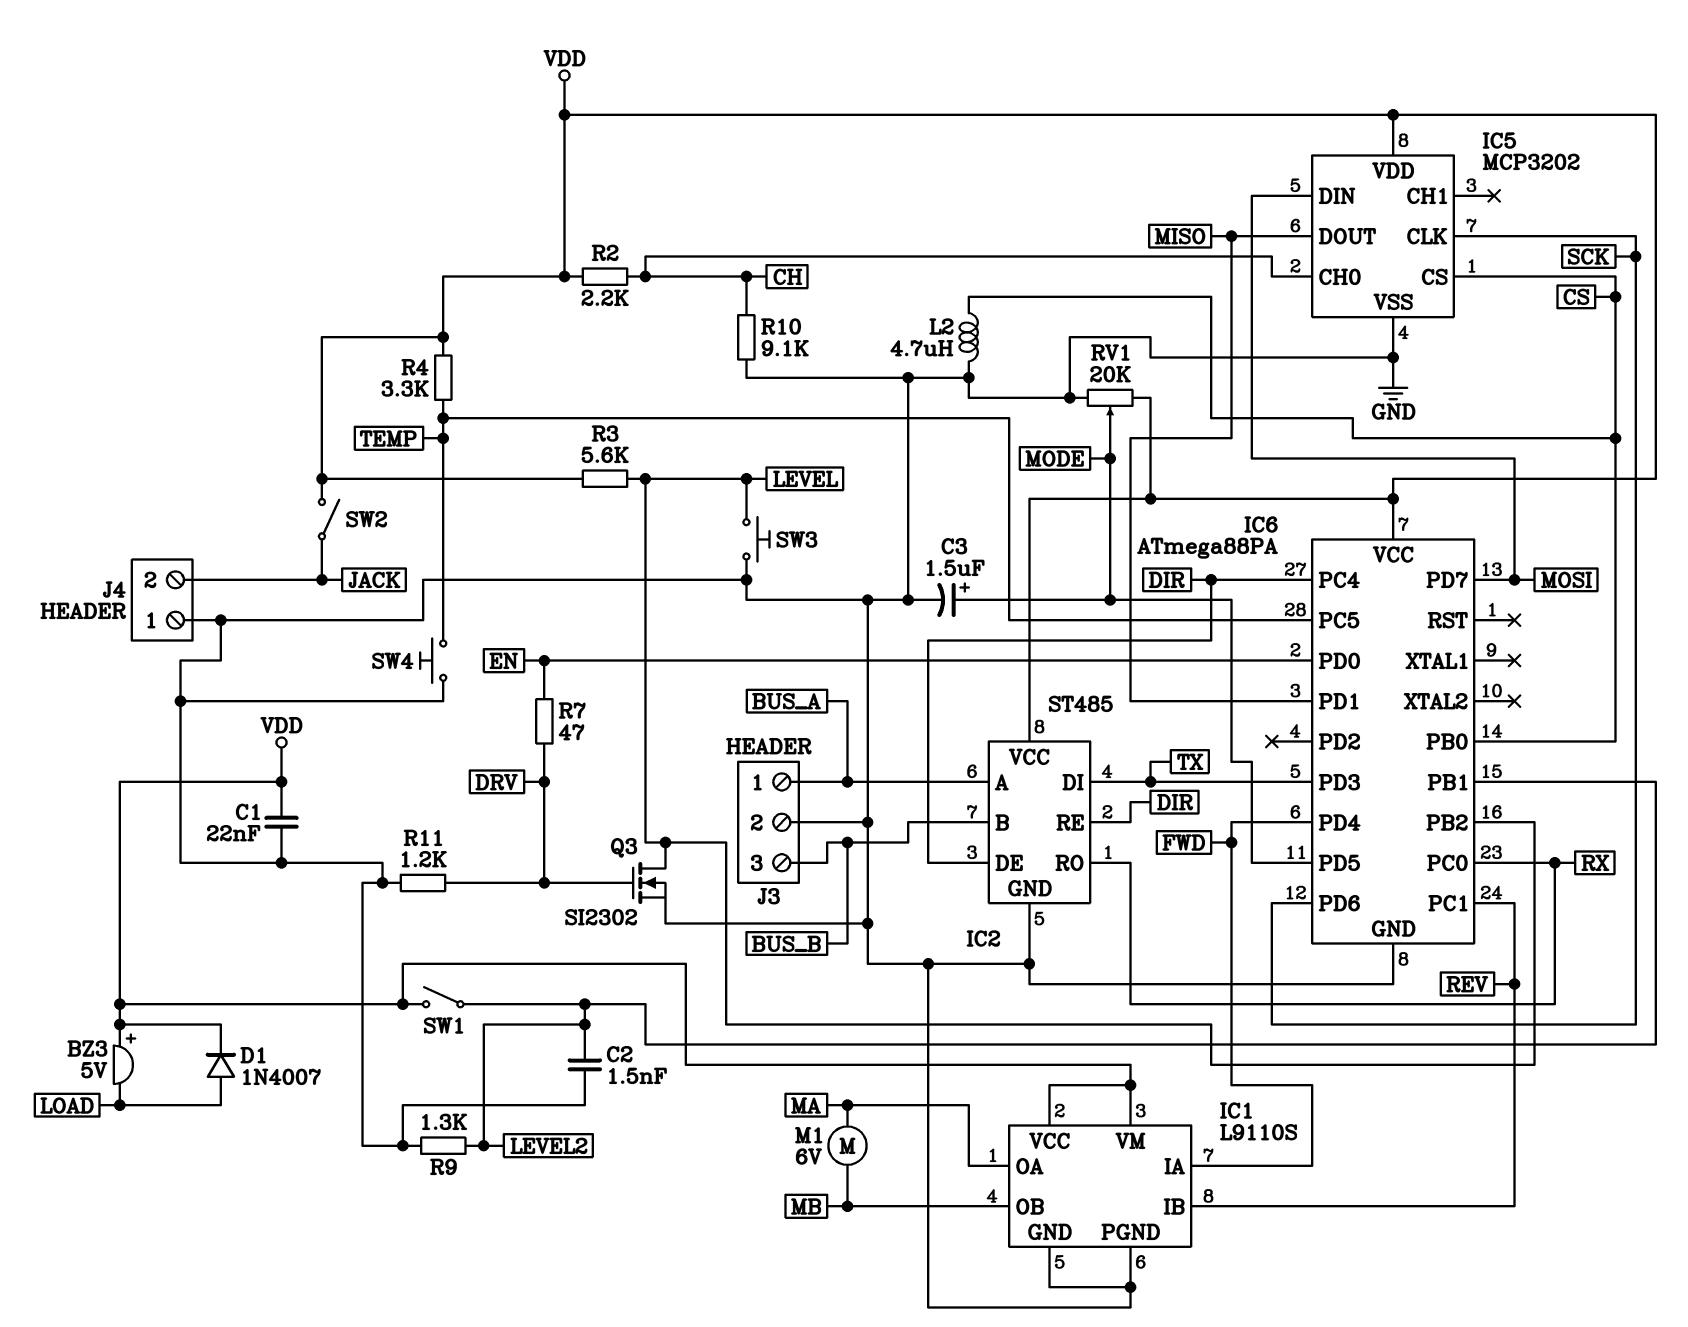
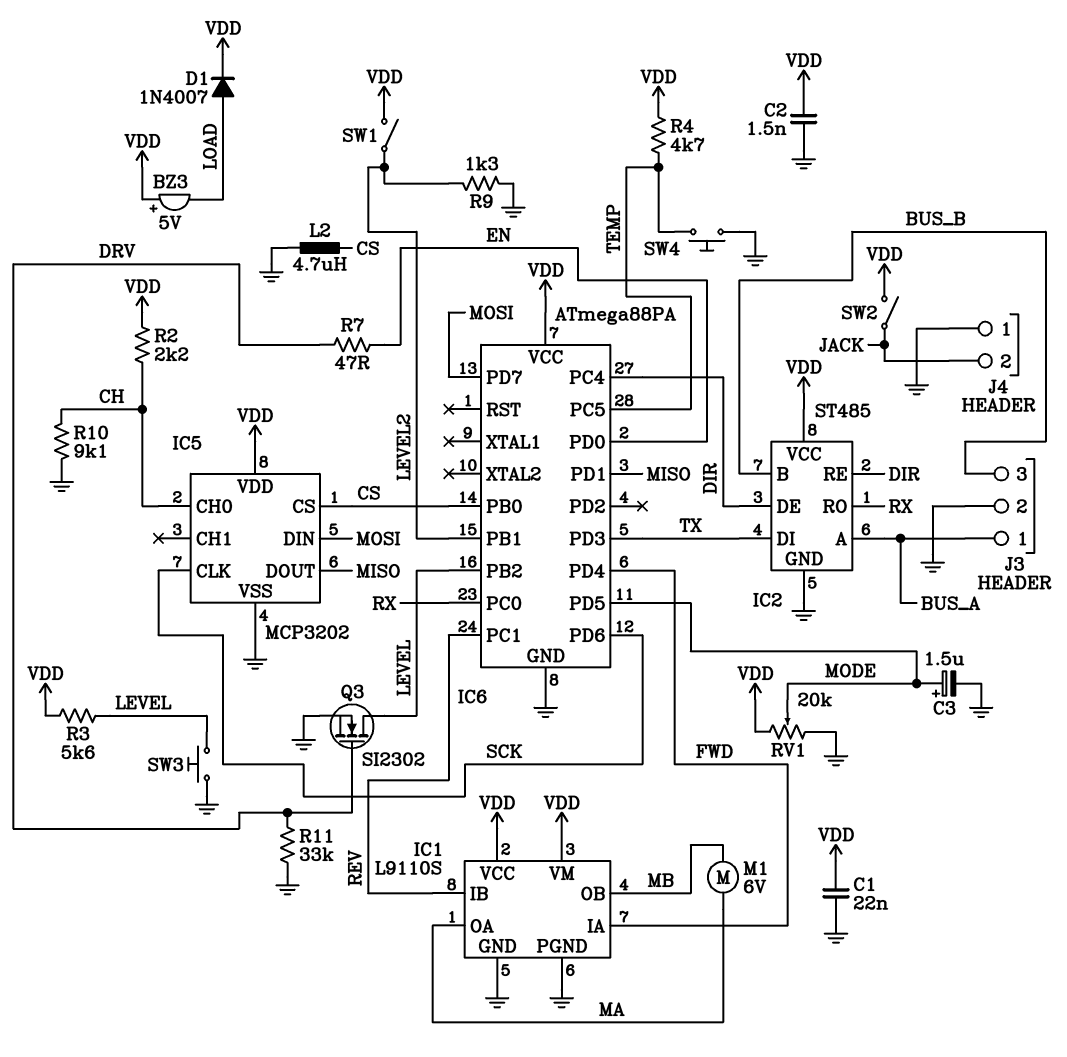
C2: 1.5nF (GND, LEVEL2) -> 1.5nF (GND, VDD)
R4: 3.3k (TEMP, VDD) -> 4.7k (TEMP, VDD)
R11: 1.2k (DRV, GND) -> 33k (DRV, GND)

